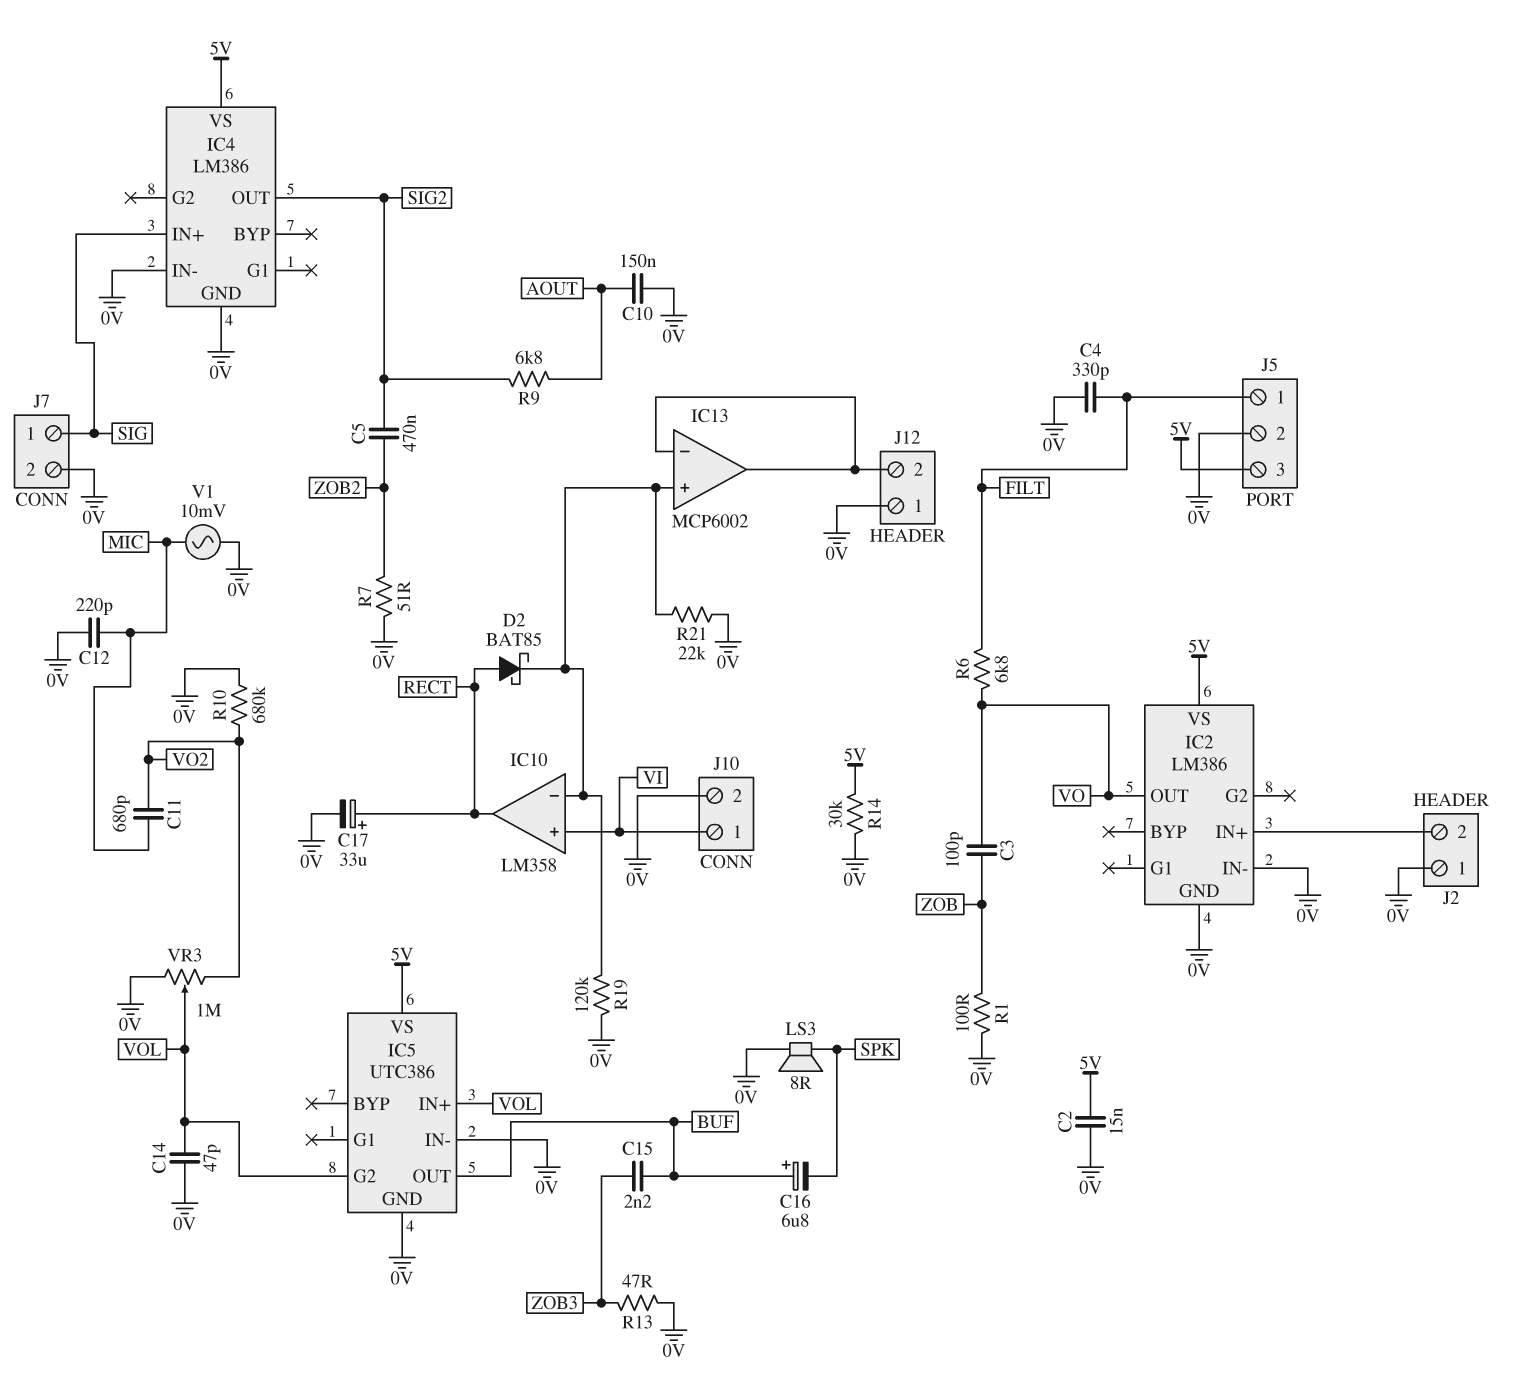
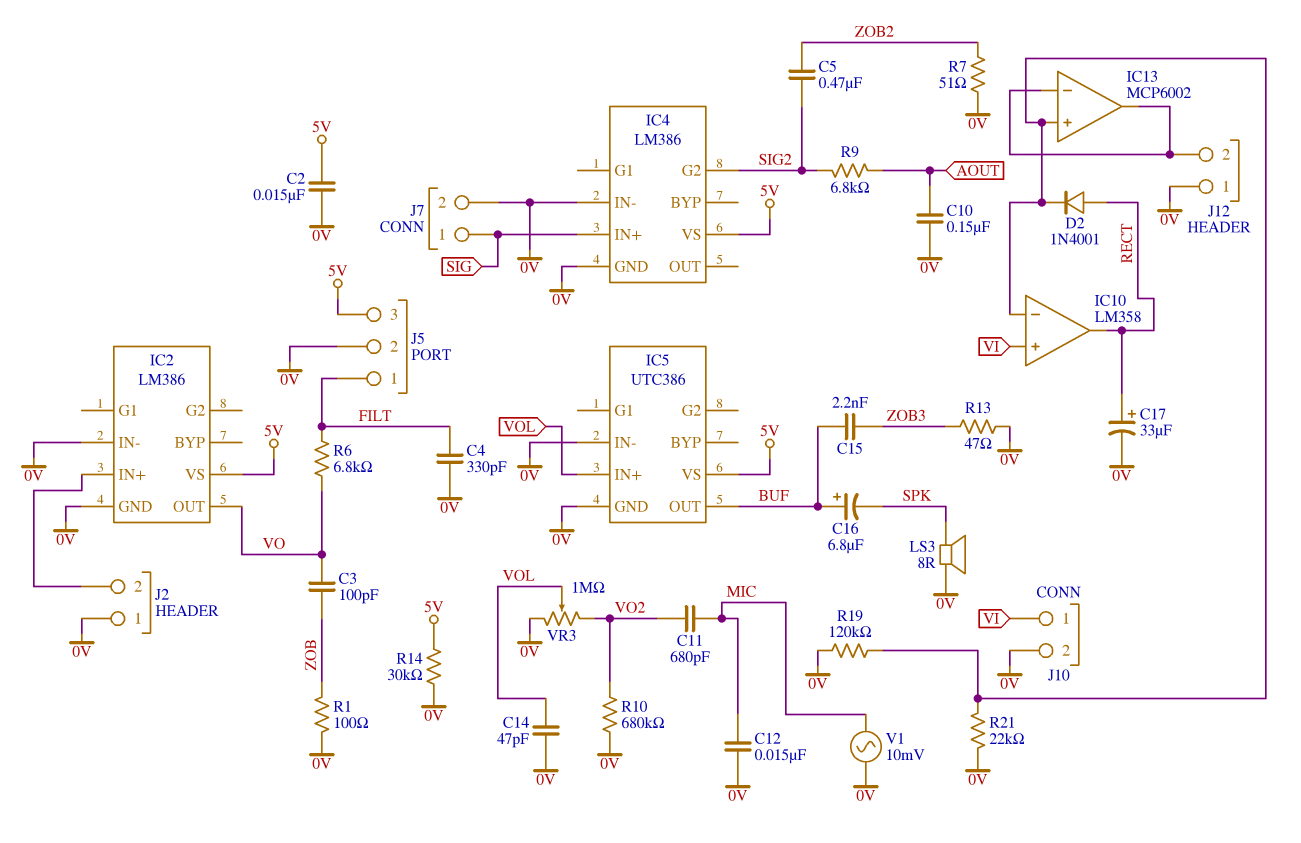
C12: 220pF (0V, MIC) -> 15nF (0V, MIC)
D2: schottky BAT85 (A RECT, K IC10/in-) -> diode 1N4001 (A RECT, K IC10/in-)
IC4 pin G2: none -> SIG2
IC4 pin OUT: SIG2 -> none
IC5 pin G2: VOL -> none

